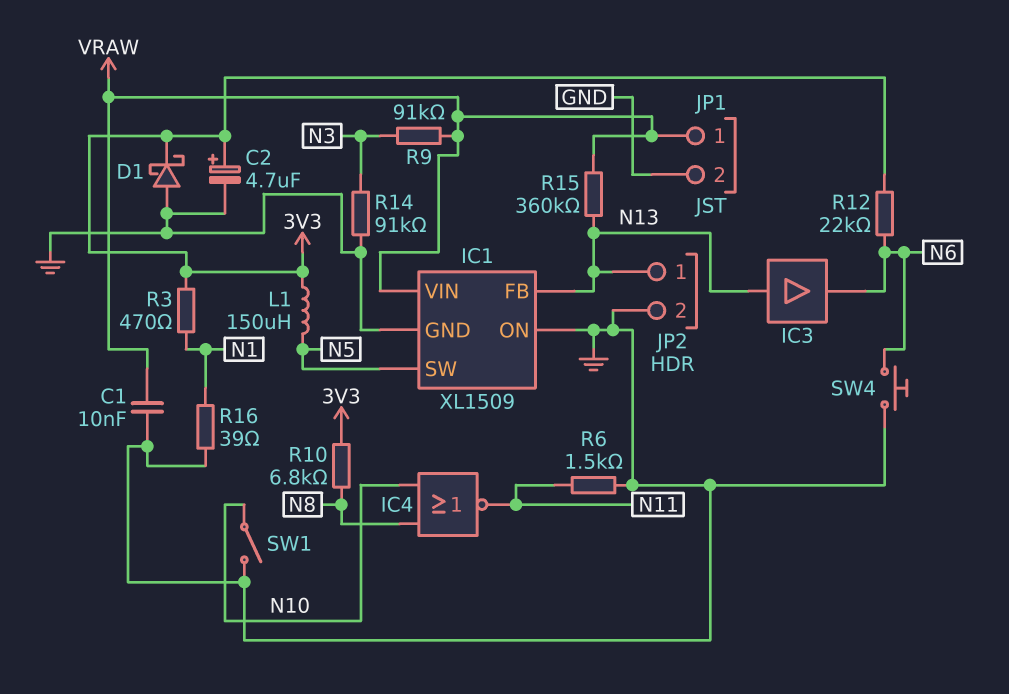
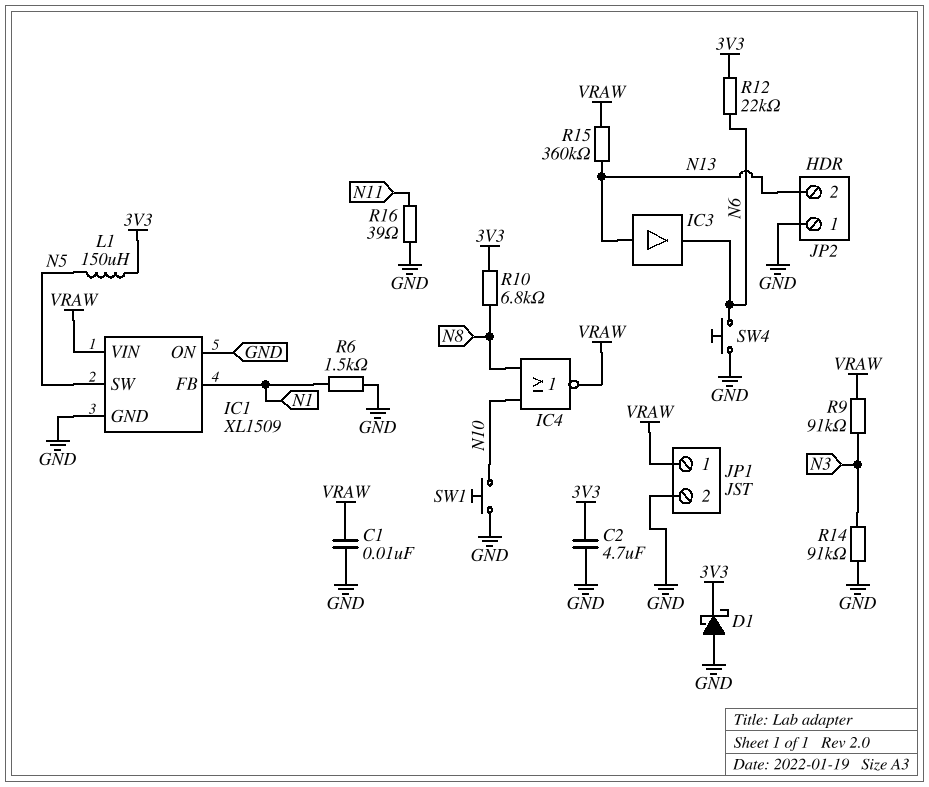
C2: 4.7uF (plus 3V3, minus GND) -> 4.7uF (3V3, GND)
IC1 pin FB: N13 -> N1
IC4: NOR (in N8, in N10, out N11) -> NOR (in N8, in N10, out VRAW)
JP2 pin 1: N13 -> GND
JP2 pin 2: GND -> N13
R3: 470 (3V3, N1) -> none
R6: 1.5k (GND, N11) -> 1.5k (GND, N1)
R16: 39 (GND, N1) -> 39 (GND, N11)
SW1: switch (GND, N10) -> button (GND, N10)

